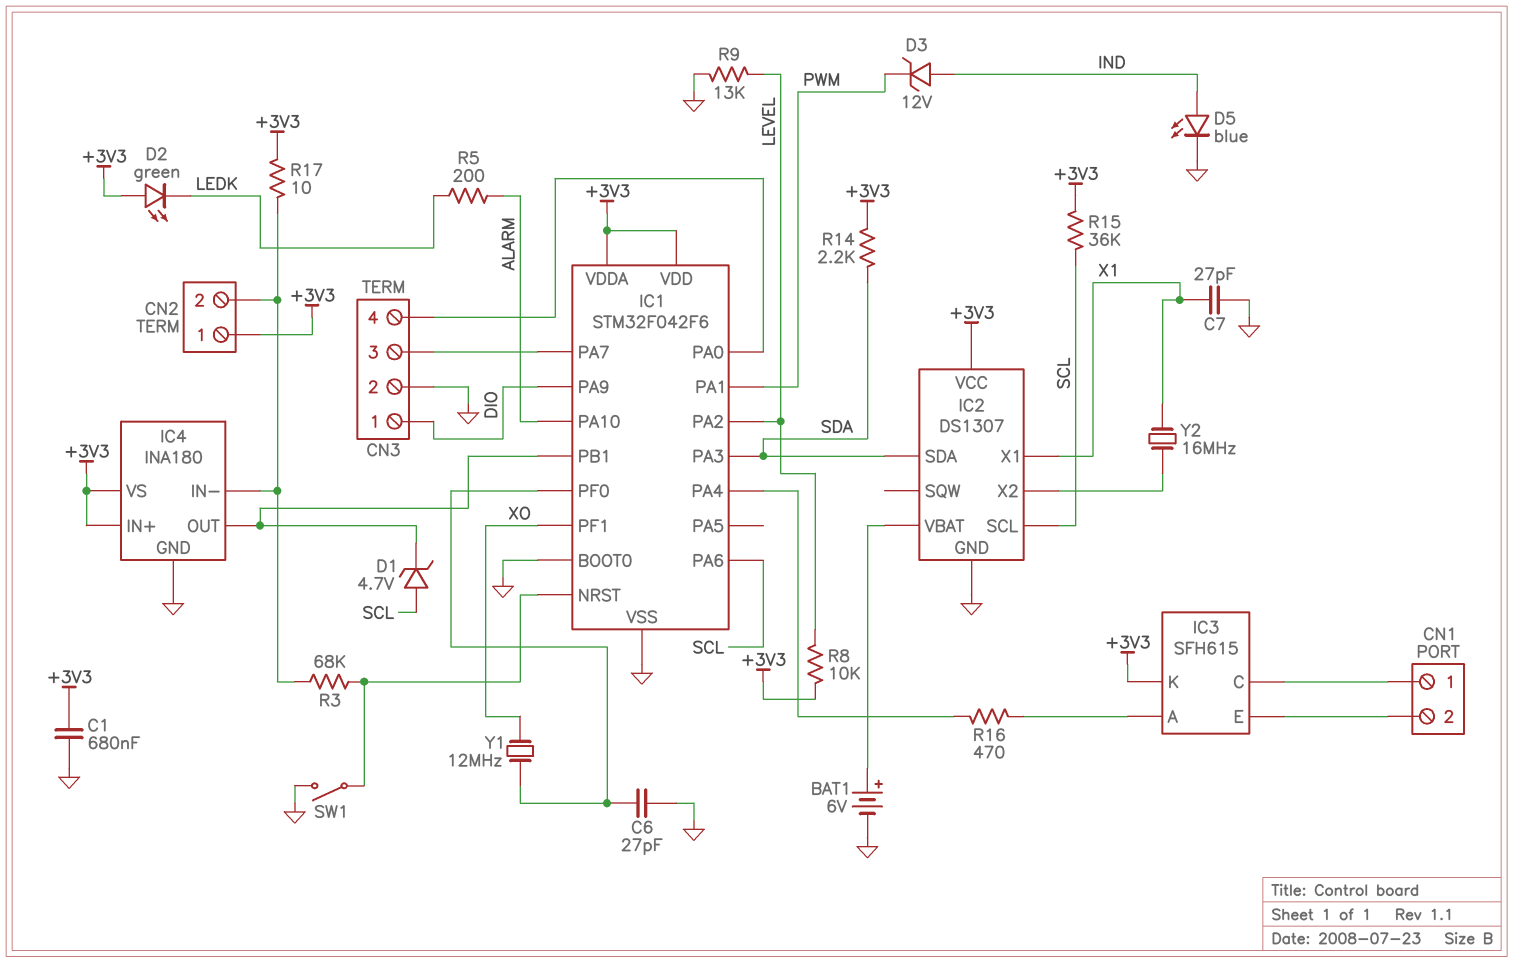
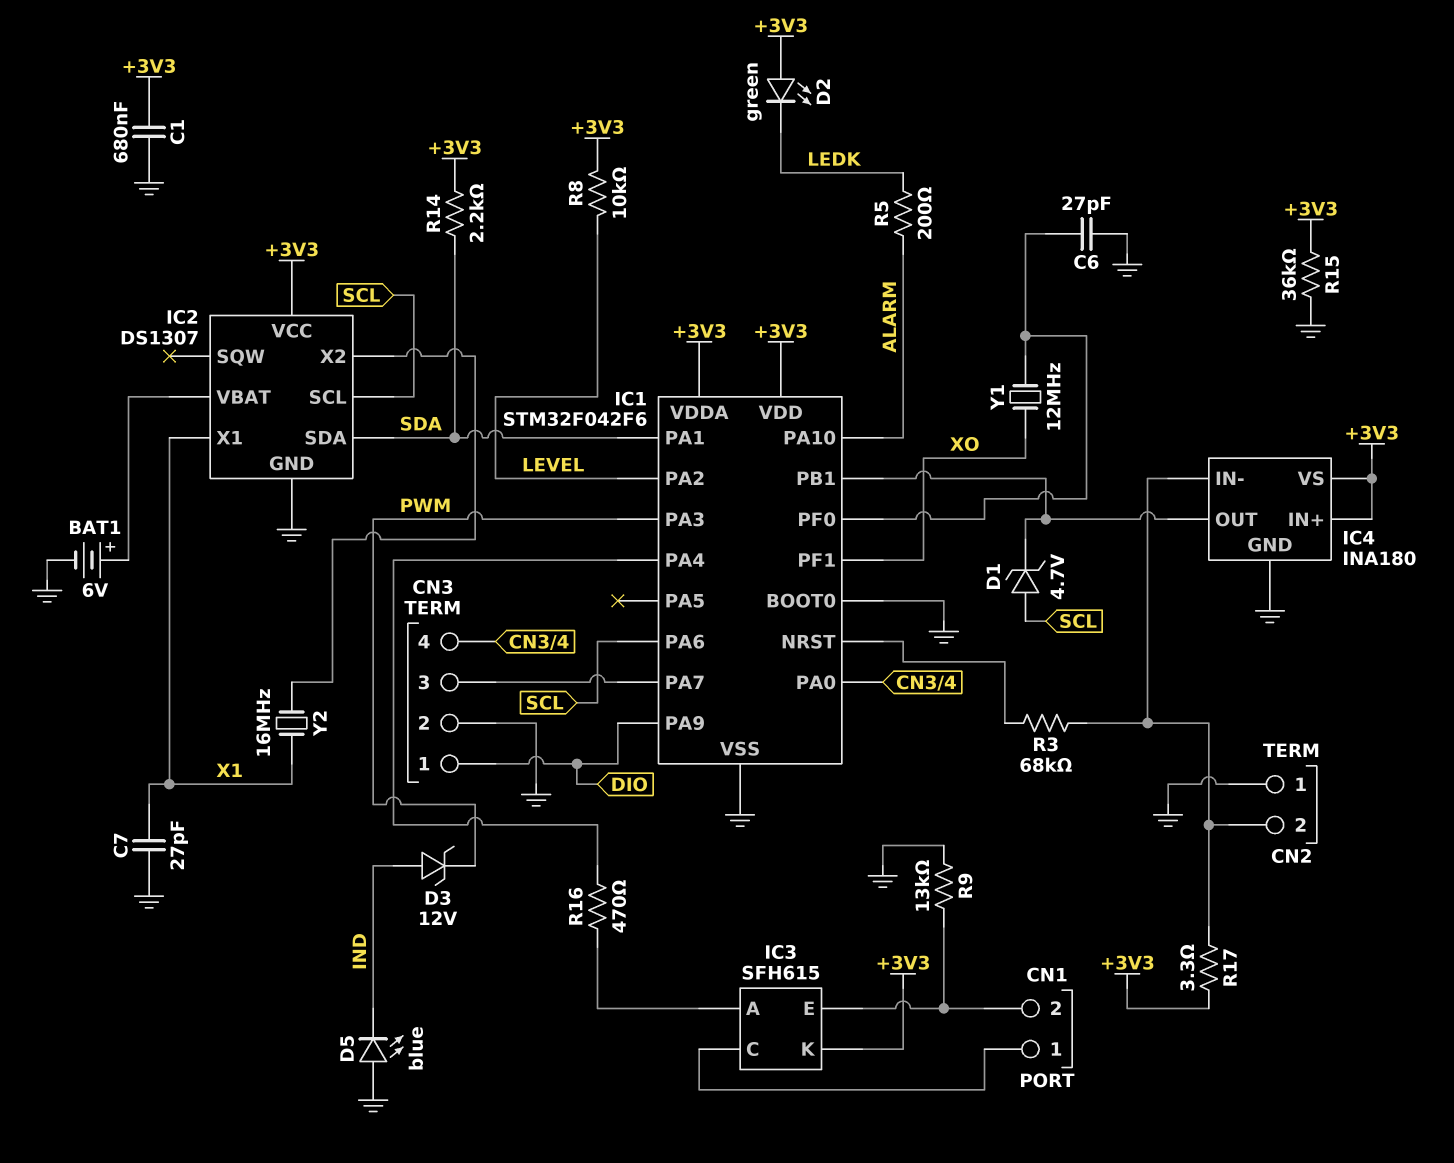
CN2 pin 1: +3V3 -> GND
D5: LED blue (A IND, K GND) -> LED blue (A GND, K IND)
IC1 pin PA1: PWM -> SDA
IC1 pin PA3: SDA -> PWM
R9: 13k (GND, LEVEL) -> 13k (CN1/2, GND)
R15: 36k (+3V3, SCL) -> 36k (+3V3, GND)
R17: 10 (+3V3, CN2/2) -> 3.3 (+3V3, CN2/2)
SW1: switch (GND, IC1/NRST) -> none

